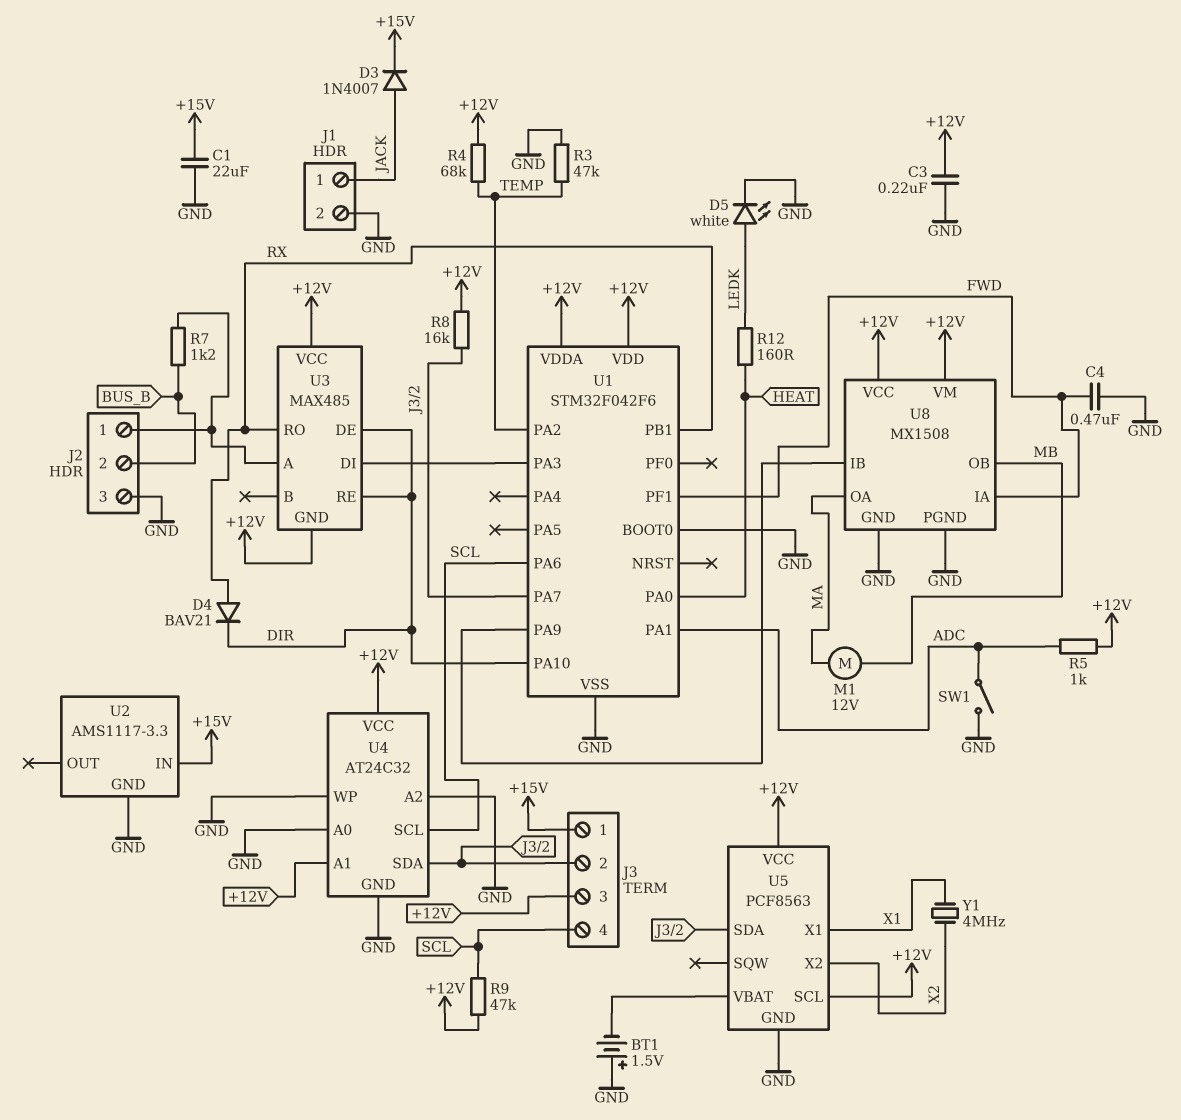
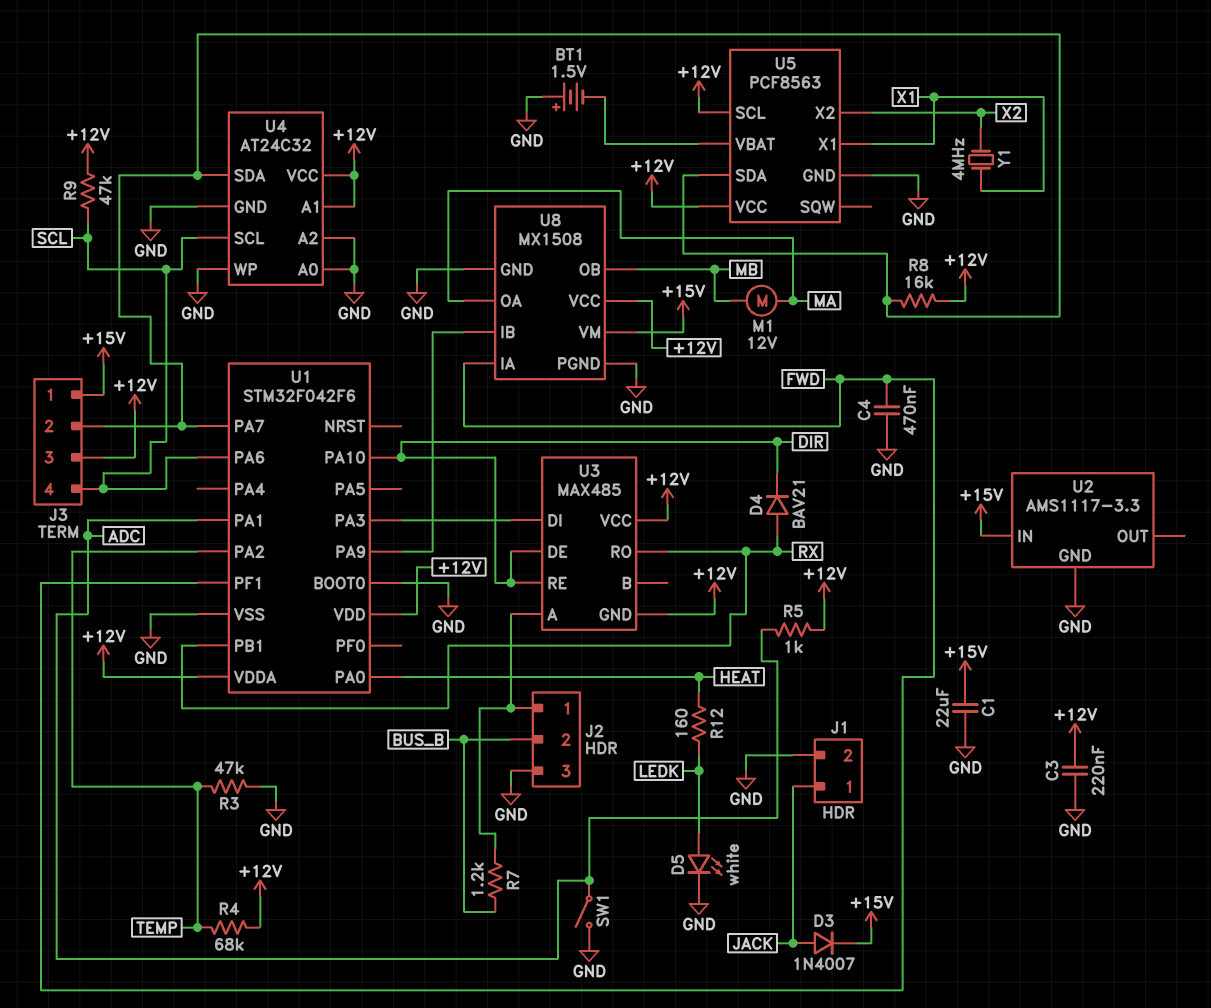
U8 pin VM: +12V -> +15V

